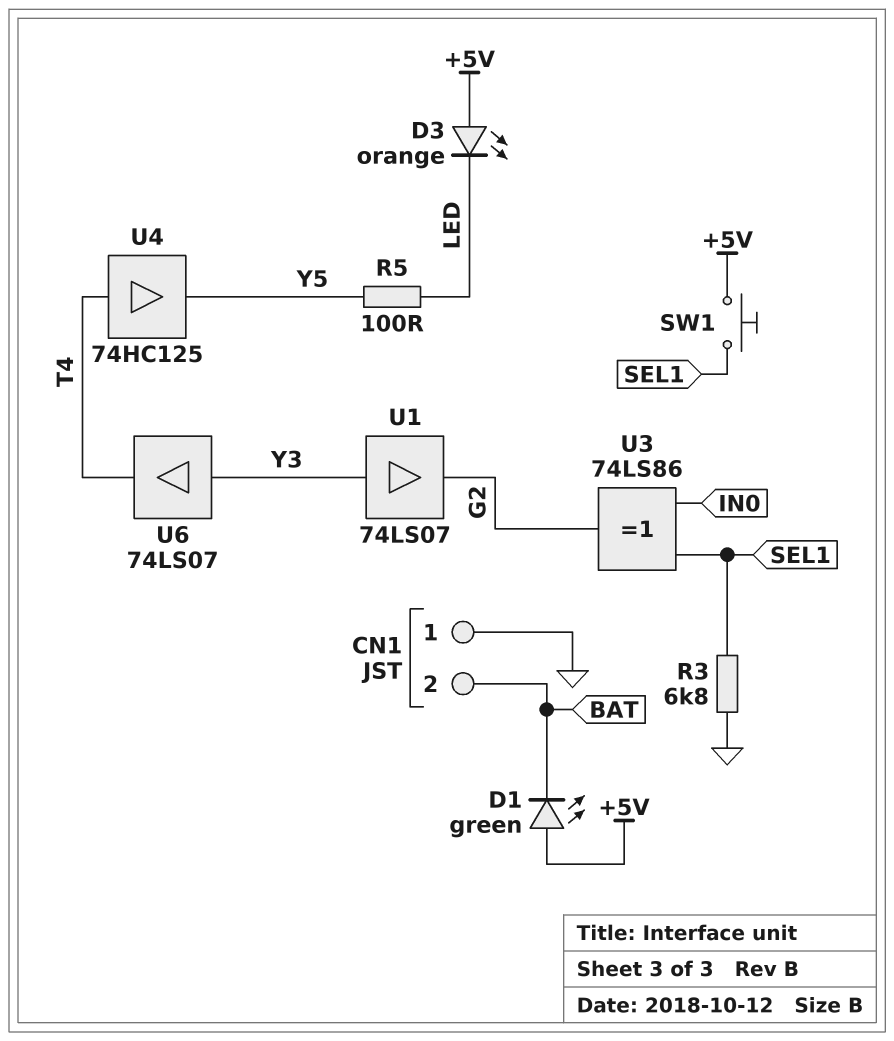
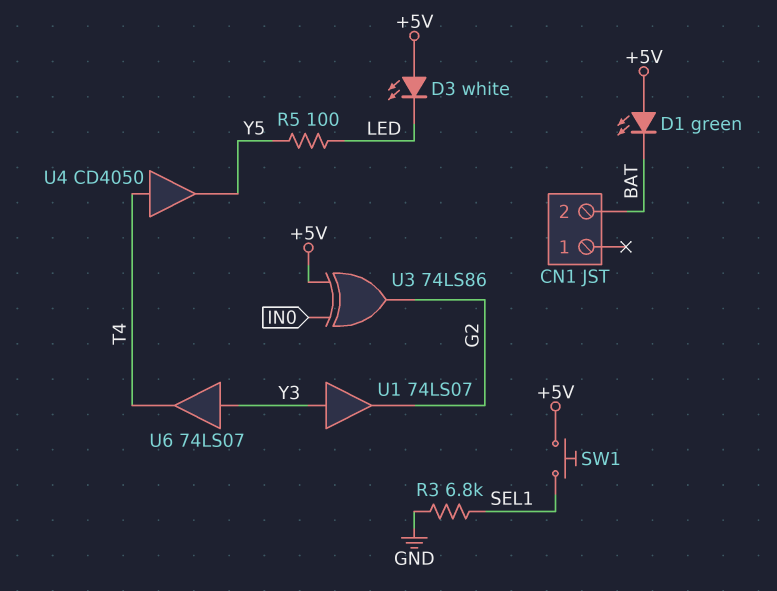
CN1 pin 1: GND -> none
D3: LED orange (A +5V, K LED) -> LED white (A +5V, K LED)
U3: XOR 74LS86 (in IN0, in SEL1, out G2) -> XOR 74LS86 (in +5V, in IN0, out G2)
U4: buffer 74HC125 (in T4, out Y5) -> buffer CD4050 (in T4, out Y5)

